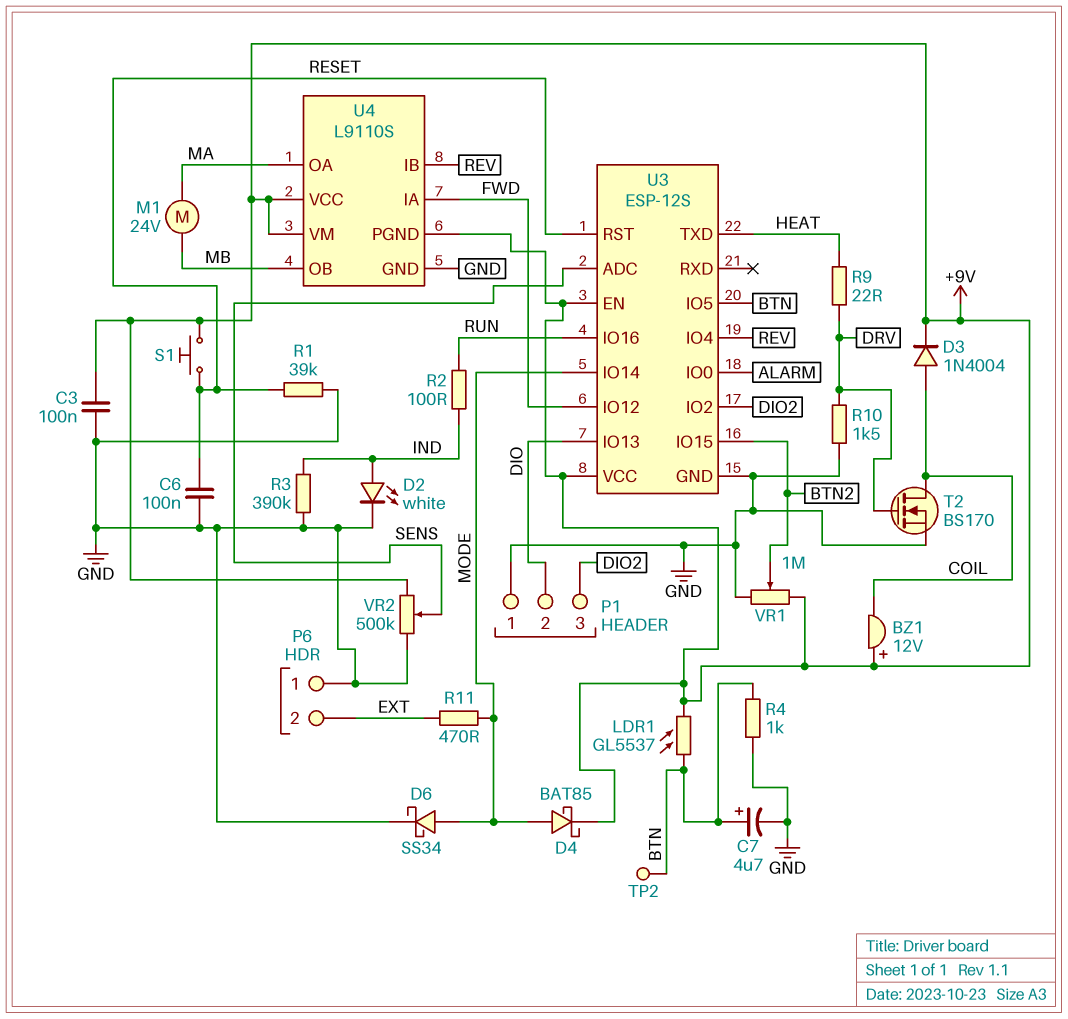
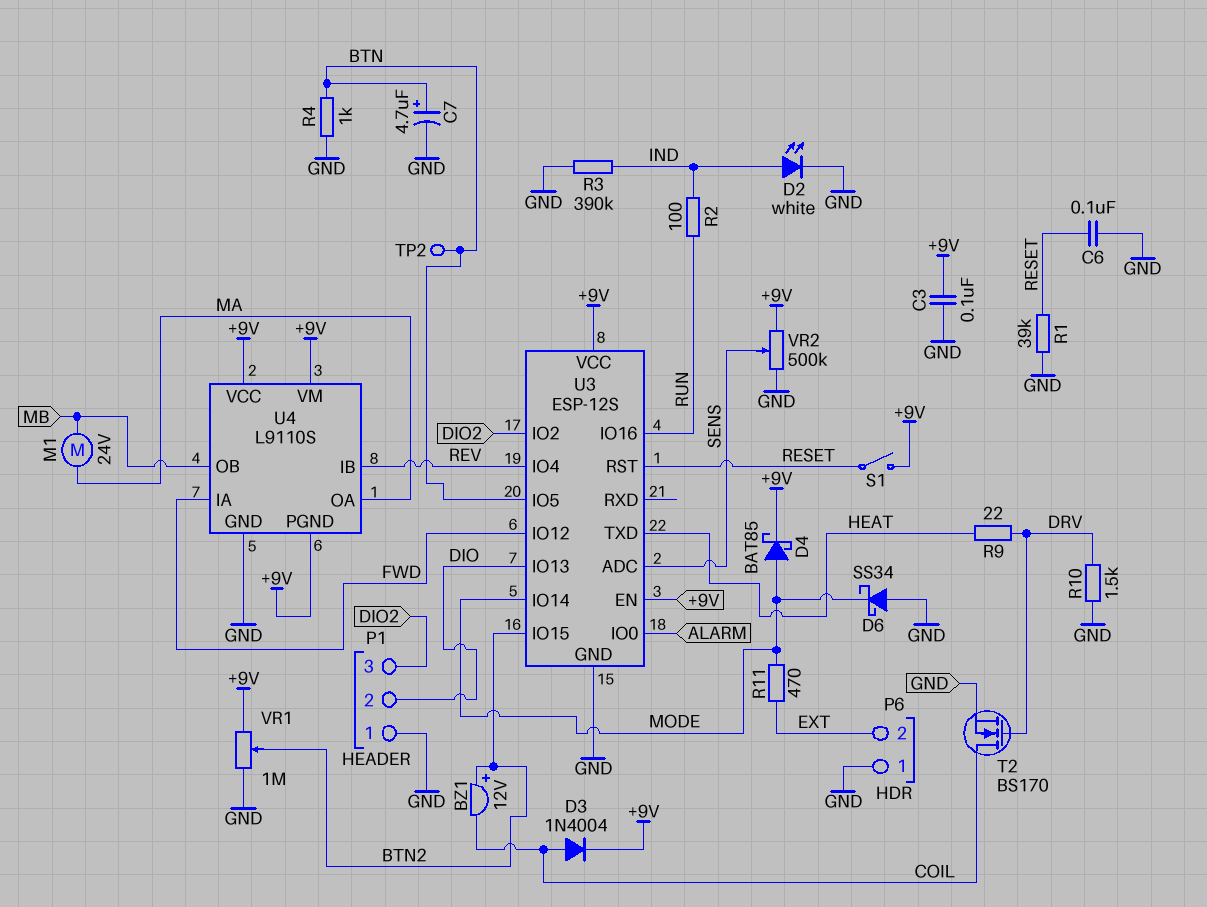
BZ1: buzzer 12V (plus +9V, minus COIL) -> buzzer 12V (plus BTN2, minus COIL)
D6: schottky SS34 (A MODE, K GND) -> schottky SS34 (A GND, K MODE)
LDR1: GL5537 (+9V, BTN) -> none
S1: button (+9V, RESET) -> switch (+9V, RESET)

